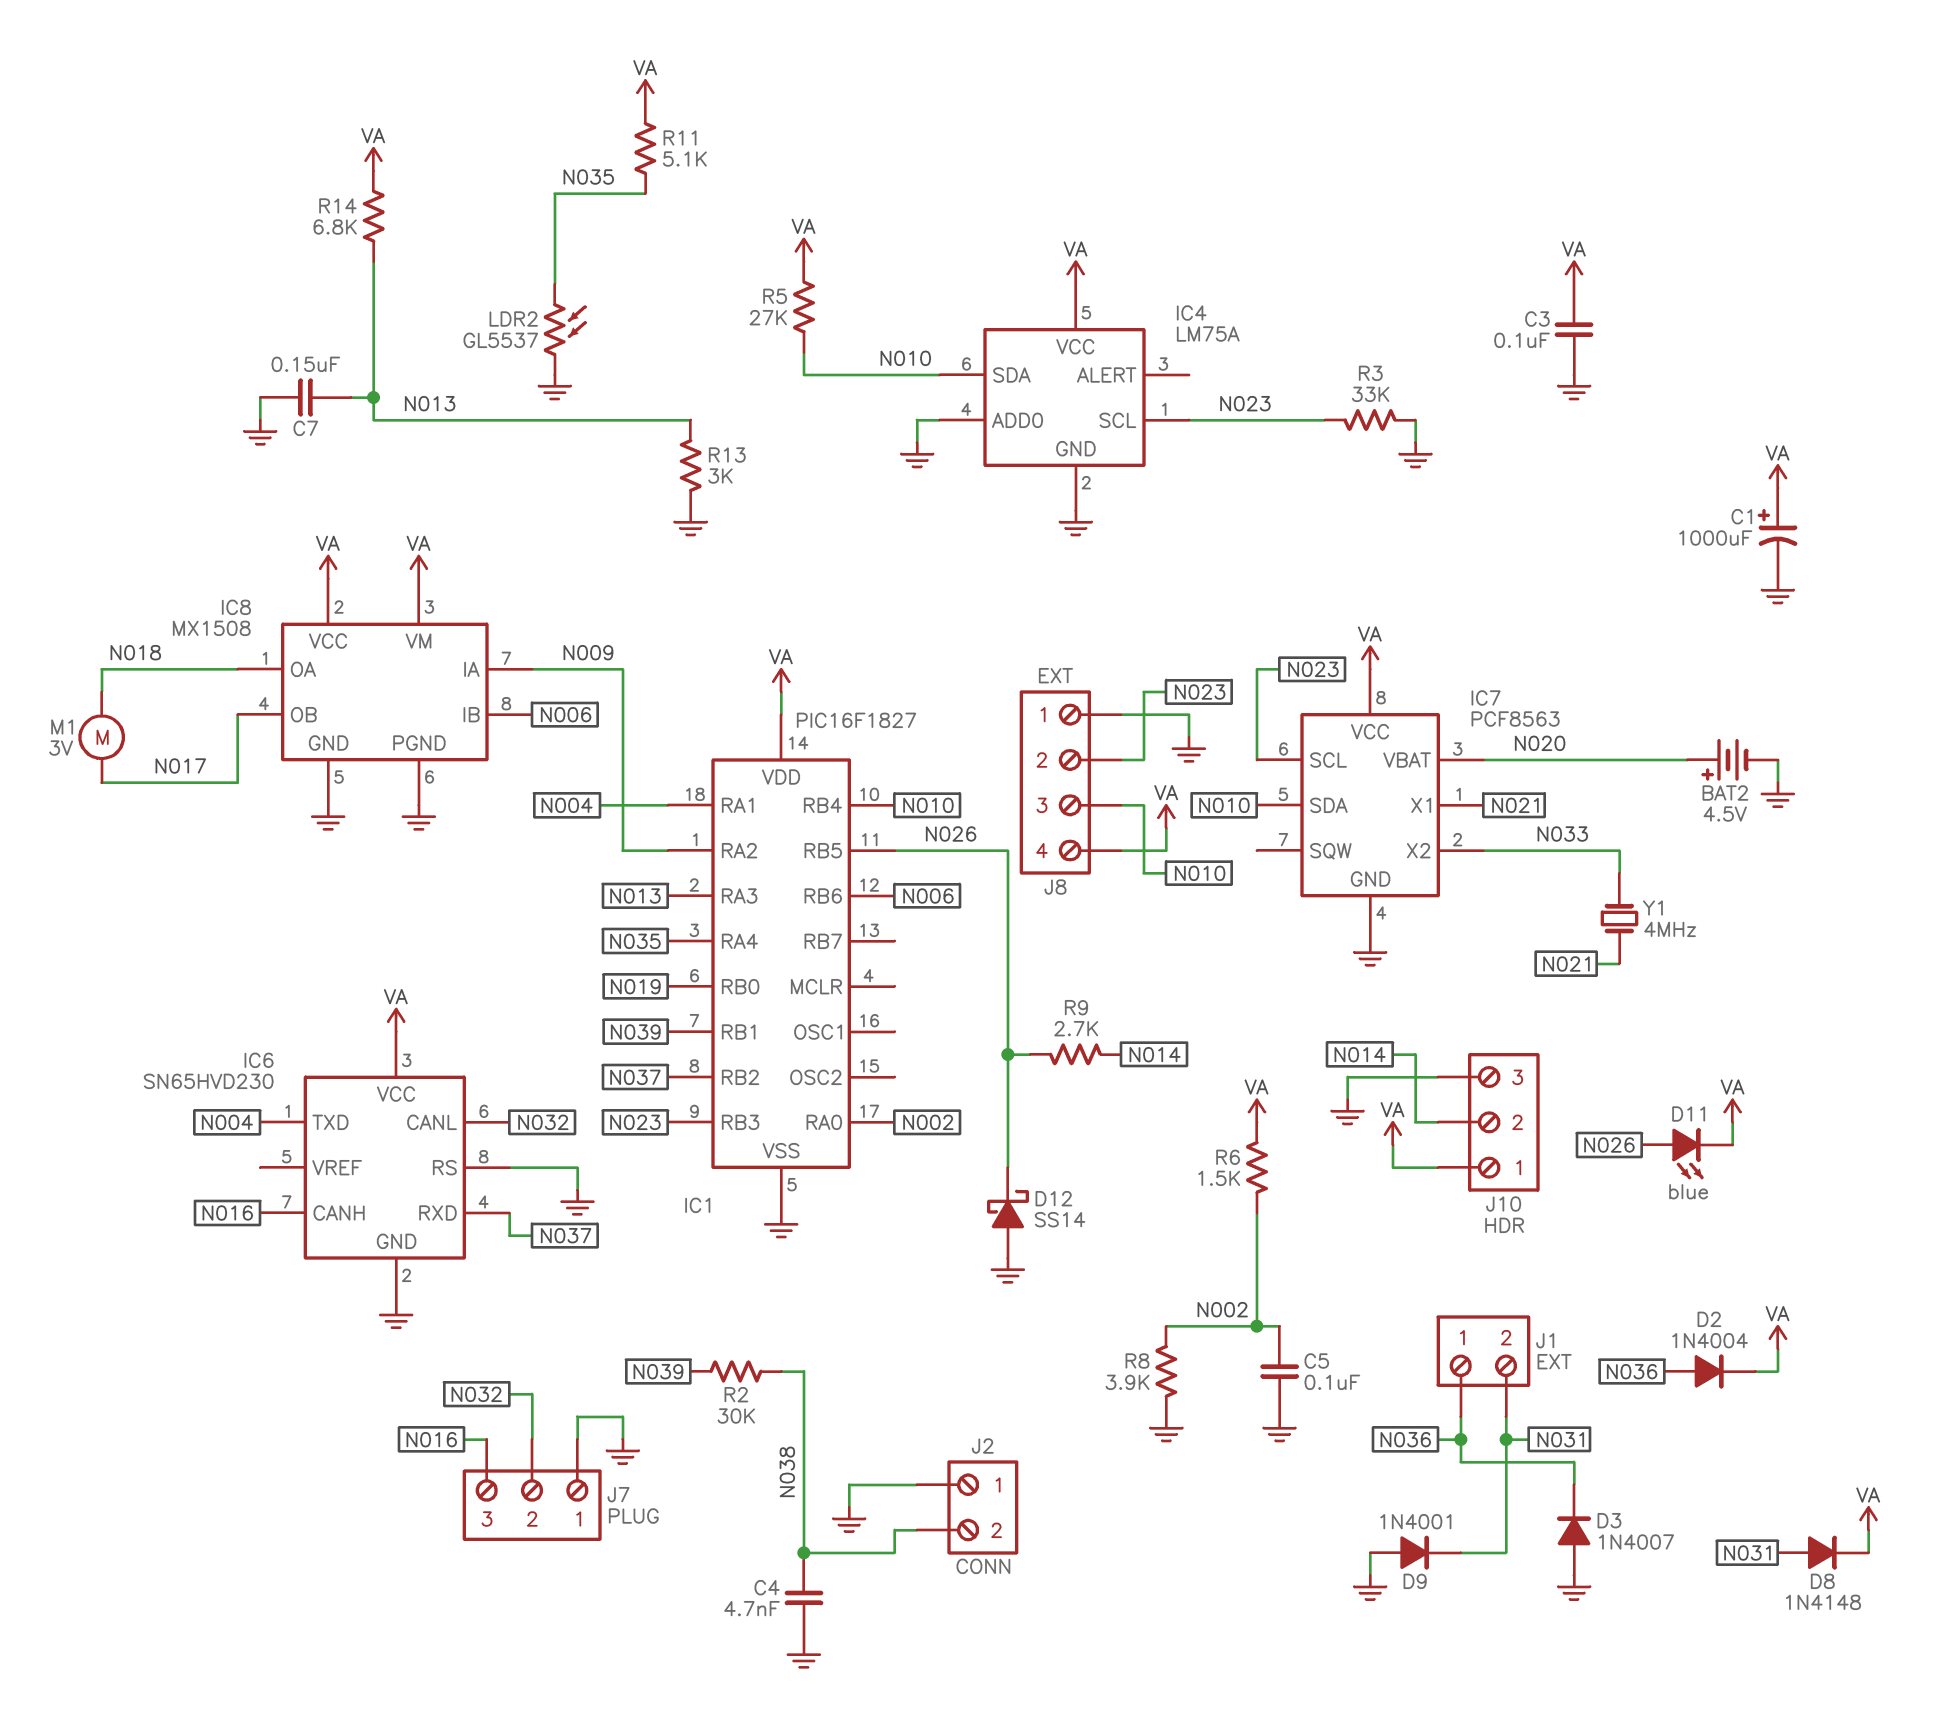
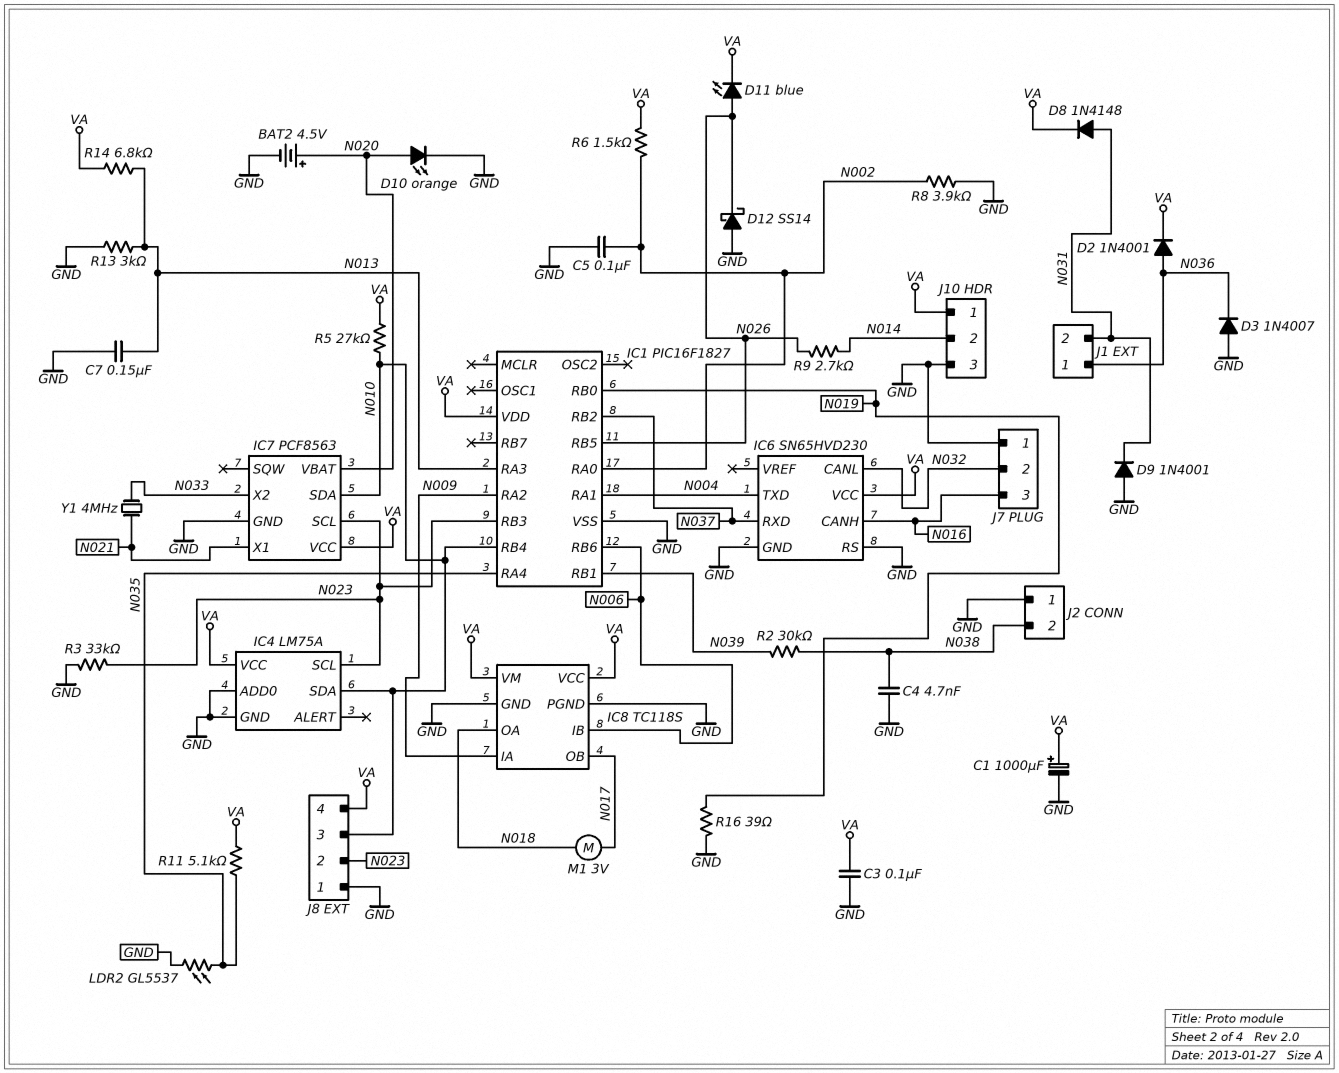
D2: diode 1N4004 (A N036, K VA) -> diode 1N4001 (A N036, K VA)
D10: none -> LED orange (A N020, K GND)
IC8: MX1508 -> TC118S
R16: none -> 39 (GND, N019)

